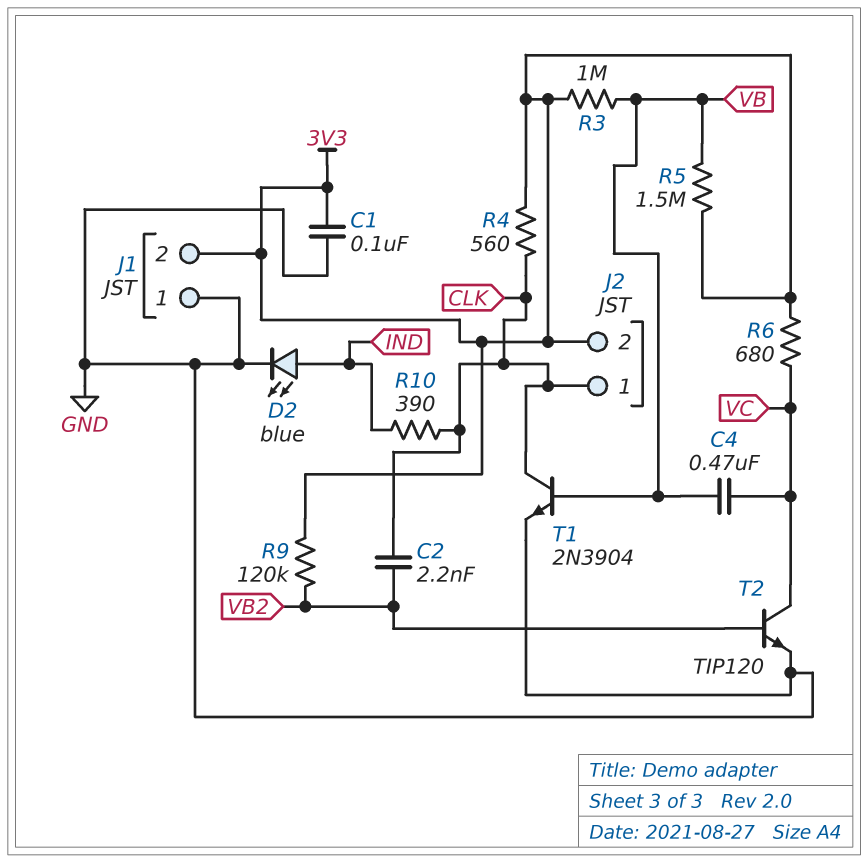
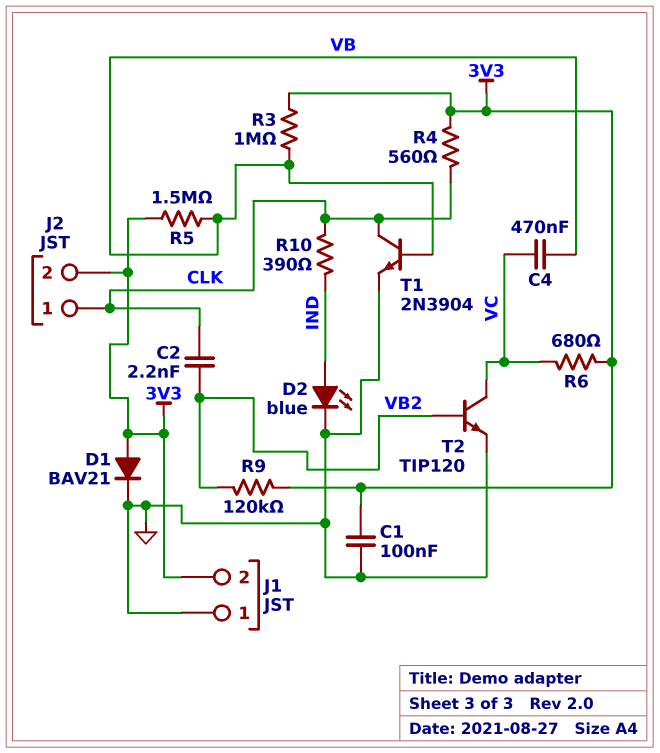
D1: none -> diode BAV21 (A 3V3, K GND)

